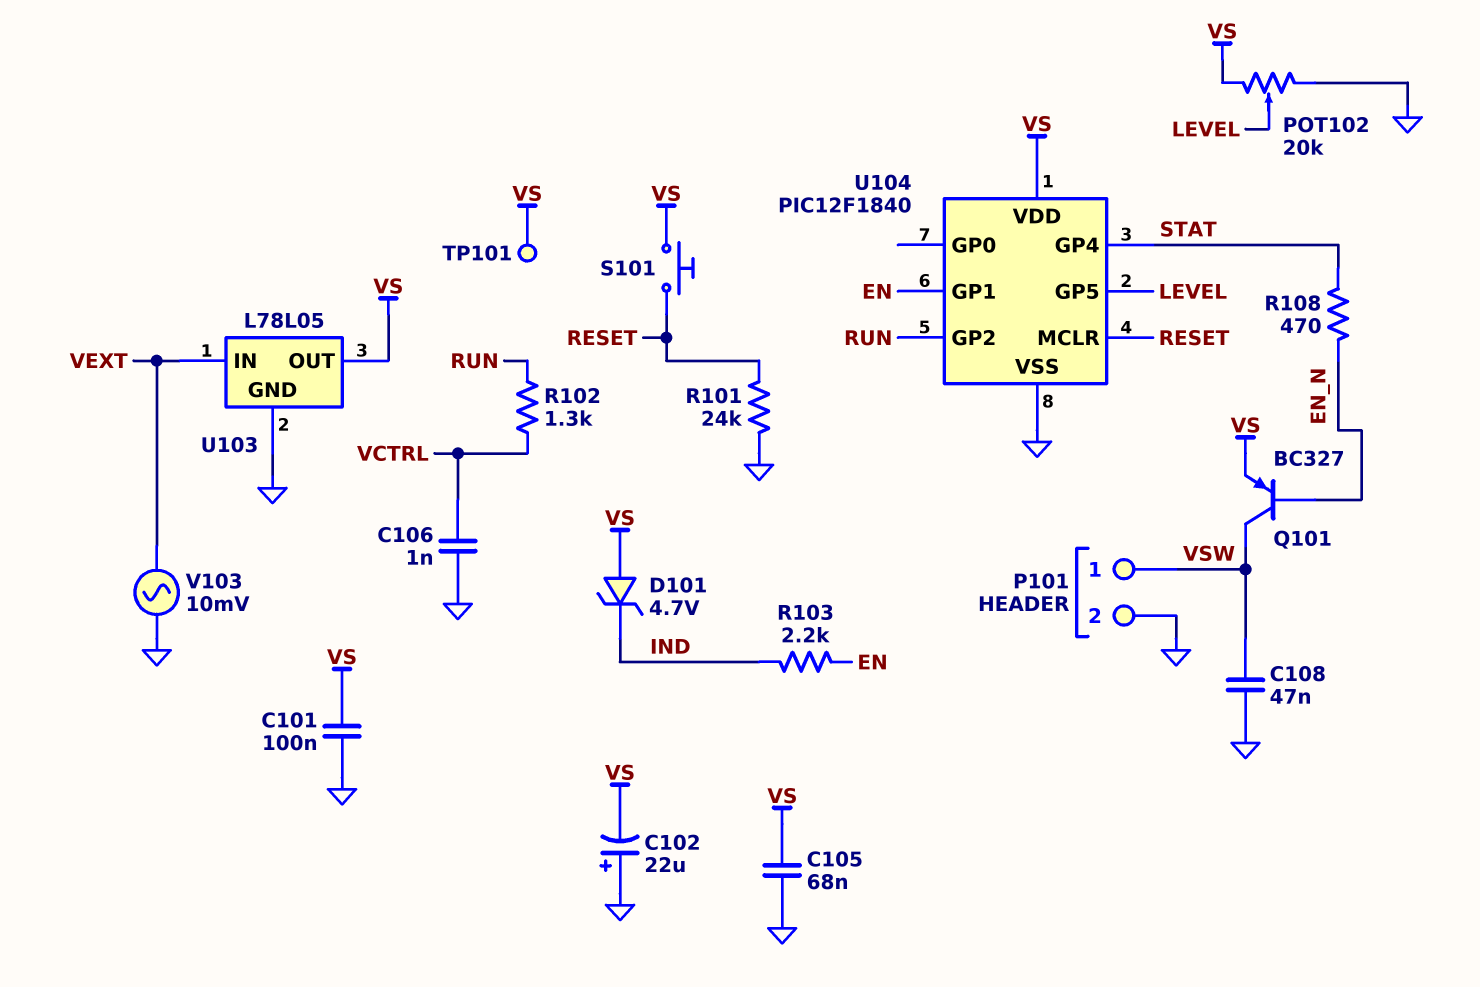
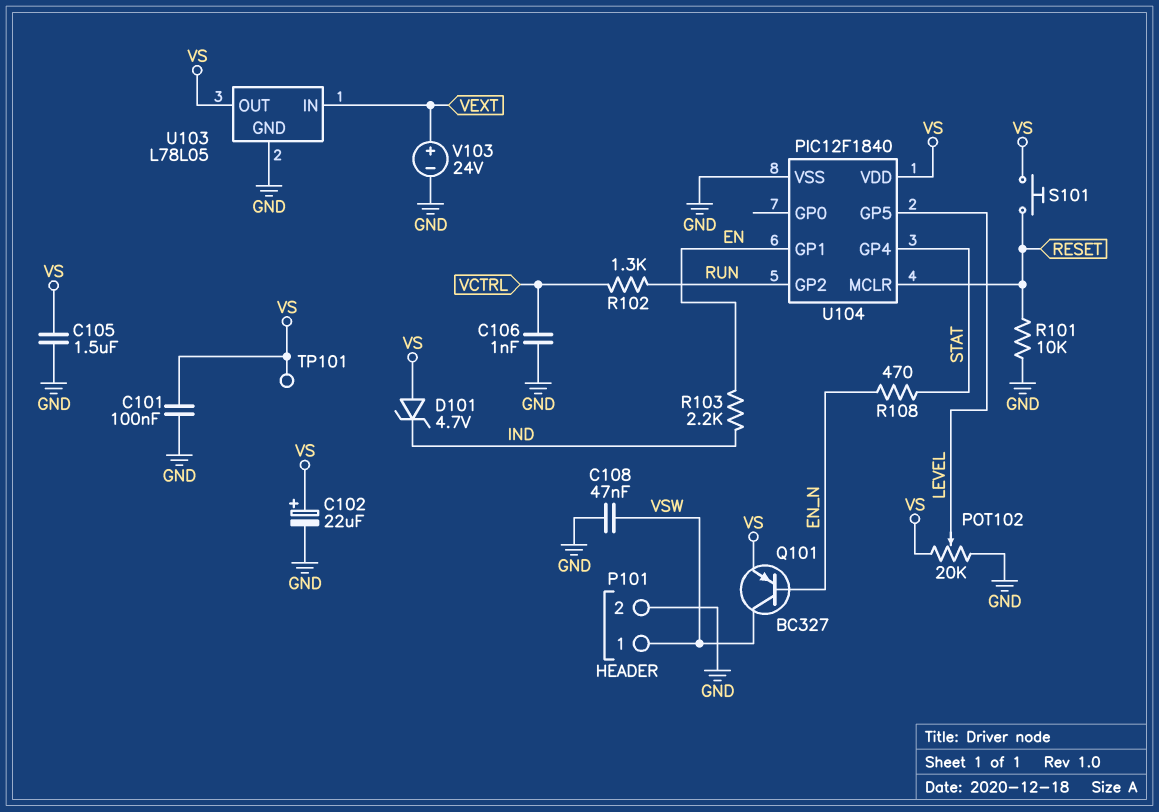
C102: 22uF (plus GND, minus VS) -> 22uF (plus VS, minus GND)
C105: 68nF (GND, VS) -> 1.5uF (GND, VS)
R101: 24k (GND, RESET) -> 10k (GND, RESET)
V103: AC 10mV (GND, VEXT) -> 24V (plus VEXT, minus GND)

